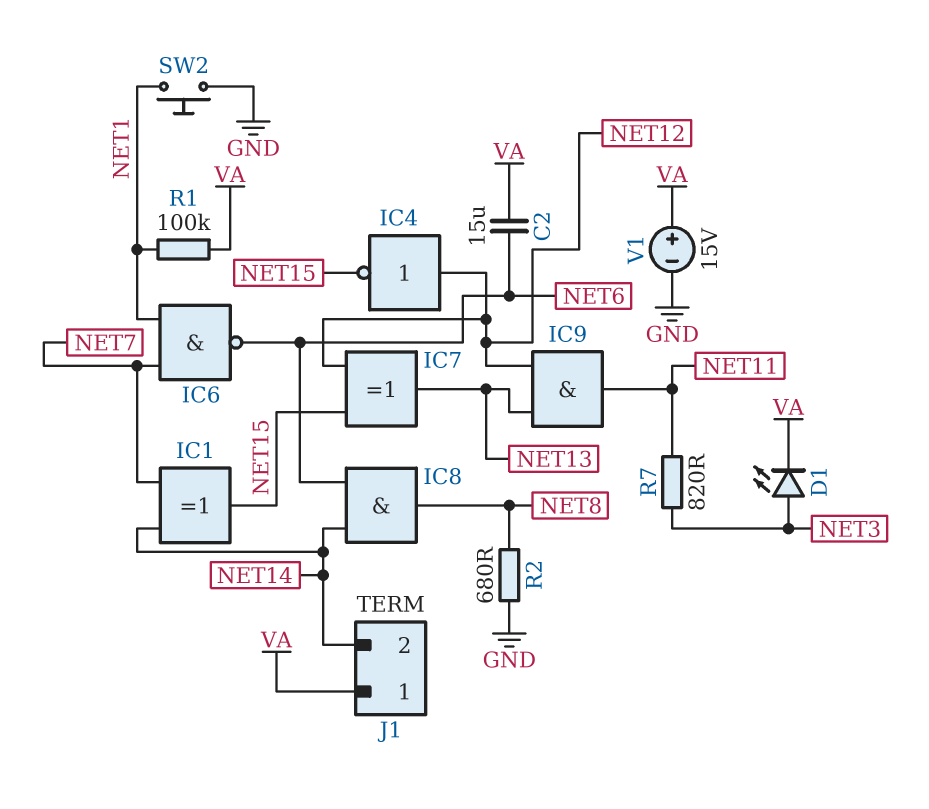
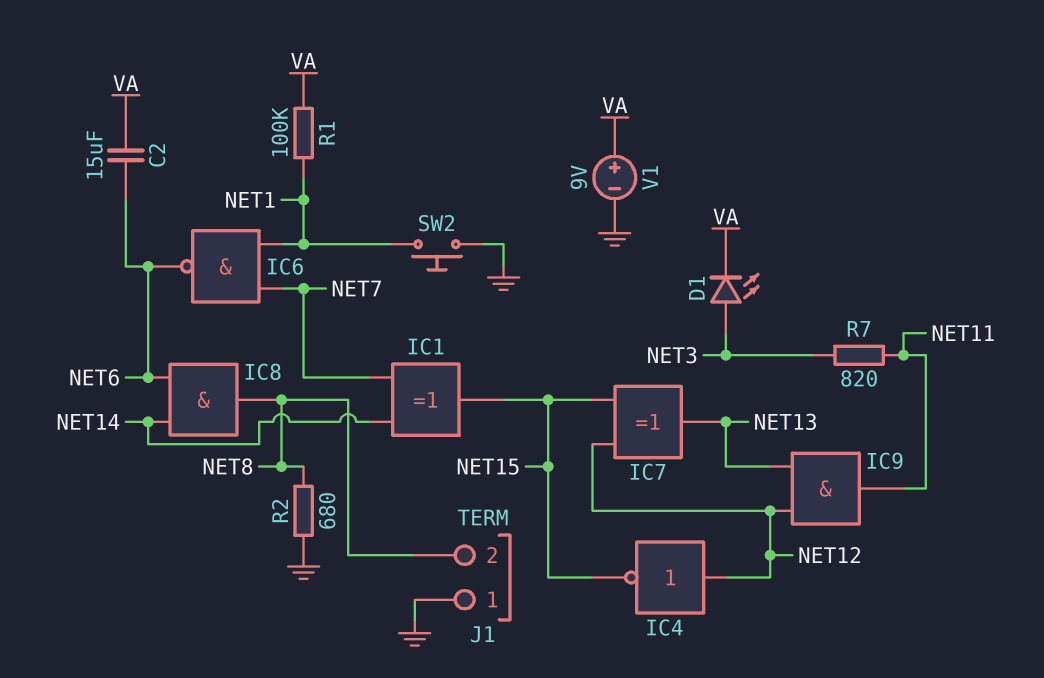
J1 pin 1: VA -> GND
J1 pin 2: NET14 -> NET8
V1: 15V (plus VA, minus GND) -> 9V (plus VA, minus GND)

